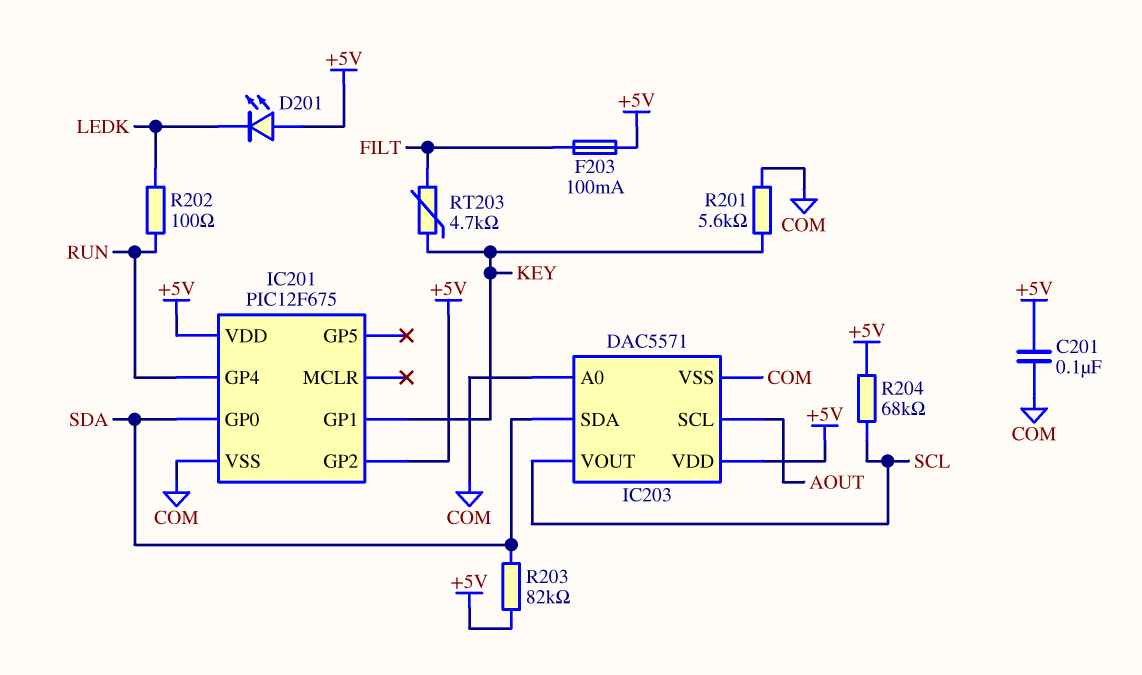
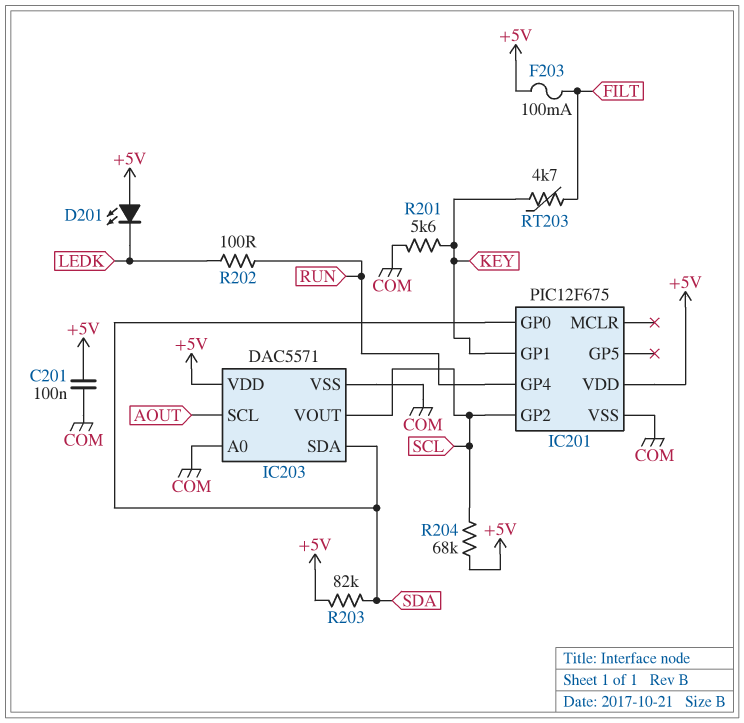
IC201 pin GP2: +5V -> SCL

